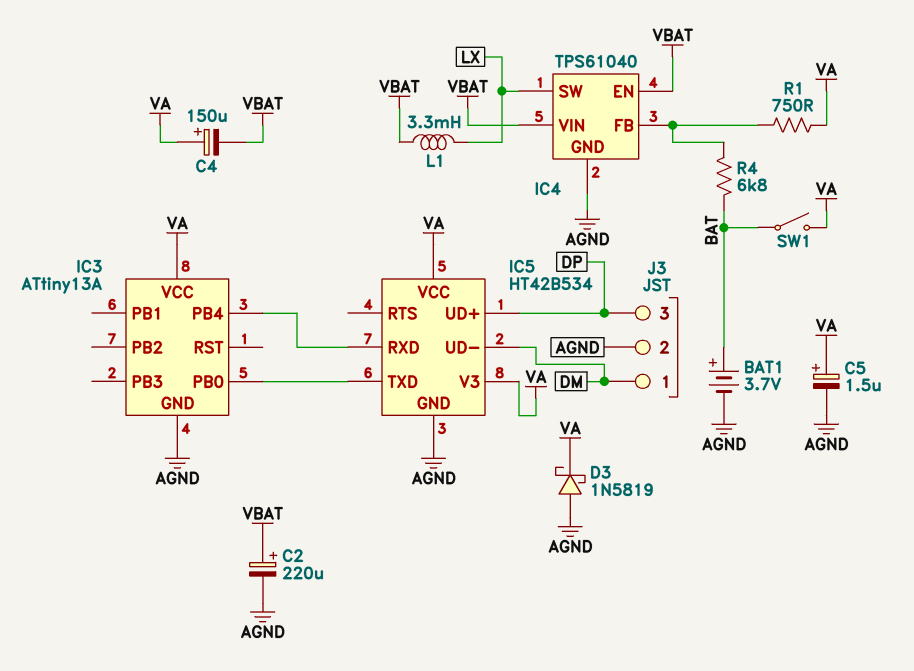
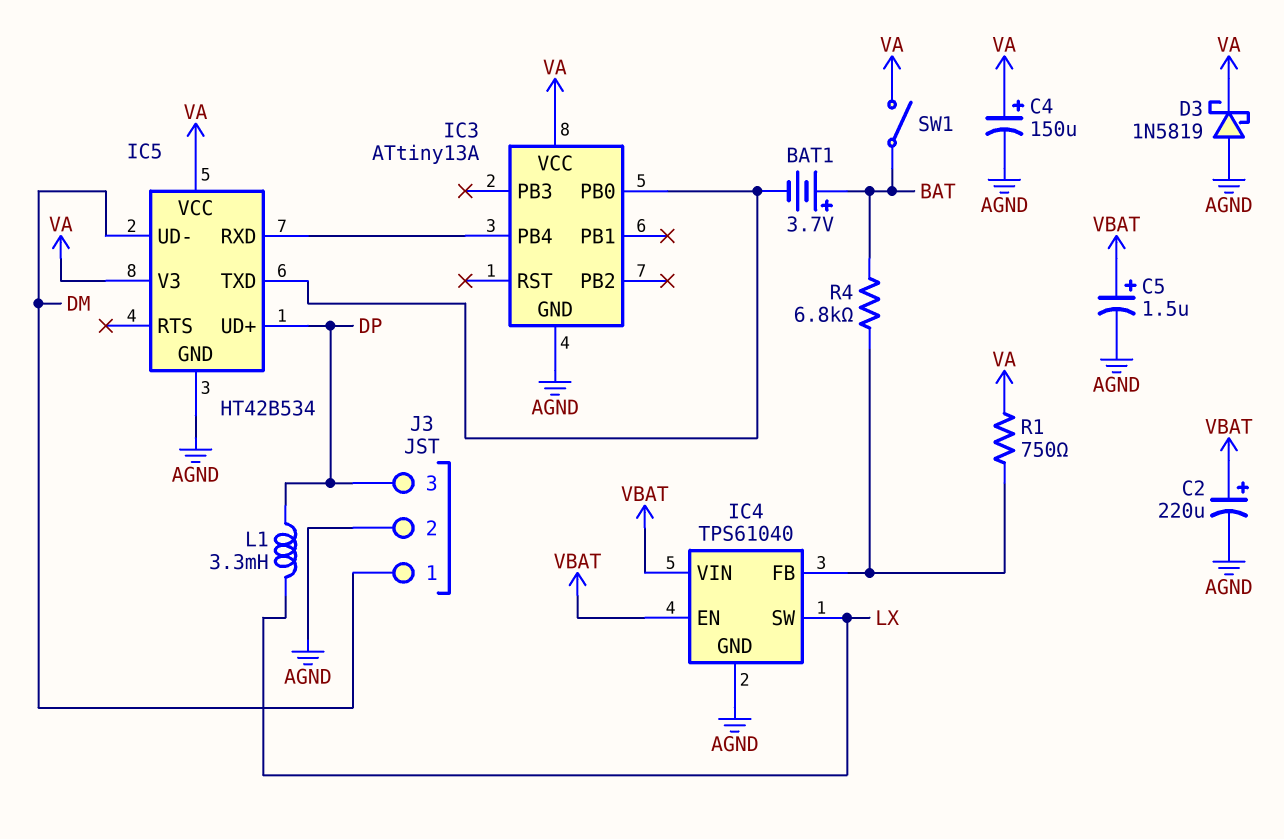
BAT1: 3.7V (plus BAT, minus AGND) -> 3.7V (plus BAT, minus IC3/PB0)
C4: 150uF (plus VA, minus VBAT) -> 150uF (plus VA, minus AGND)
C5: 1.5uF (plus VA, minus AGND) -> 1.5uF (plus VBAT, minus AGND)
L1: 3.3mH (LX, VBAT) -> 3.3mH (DP, LX)

